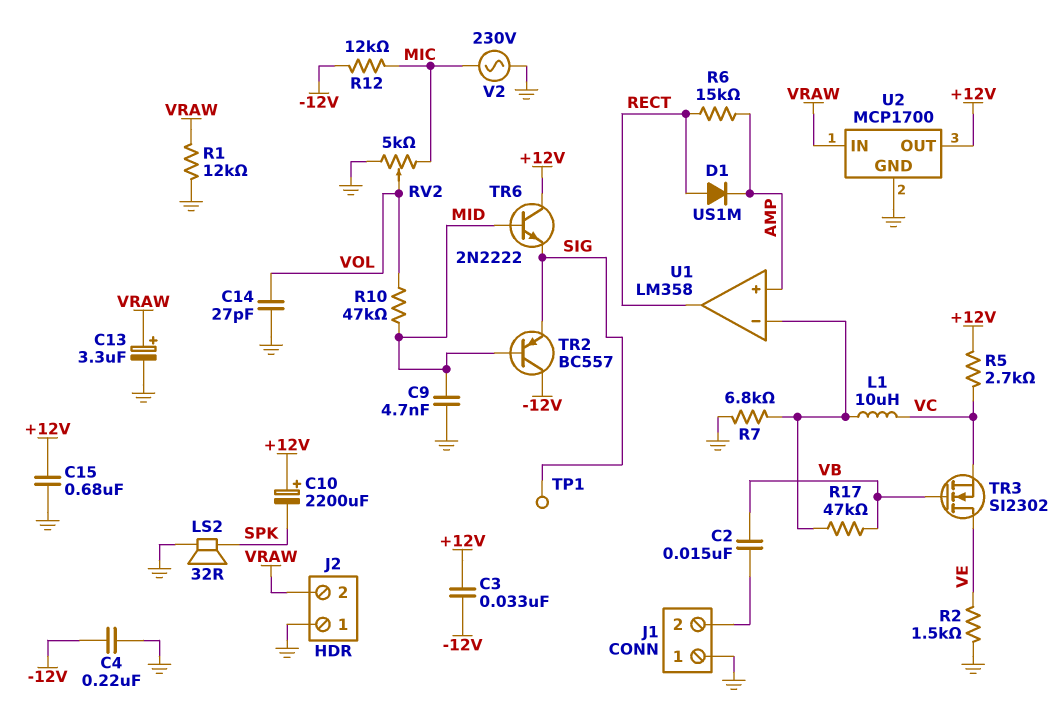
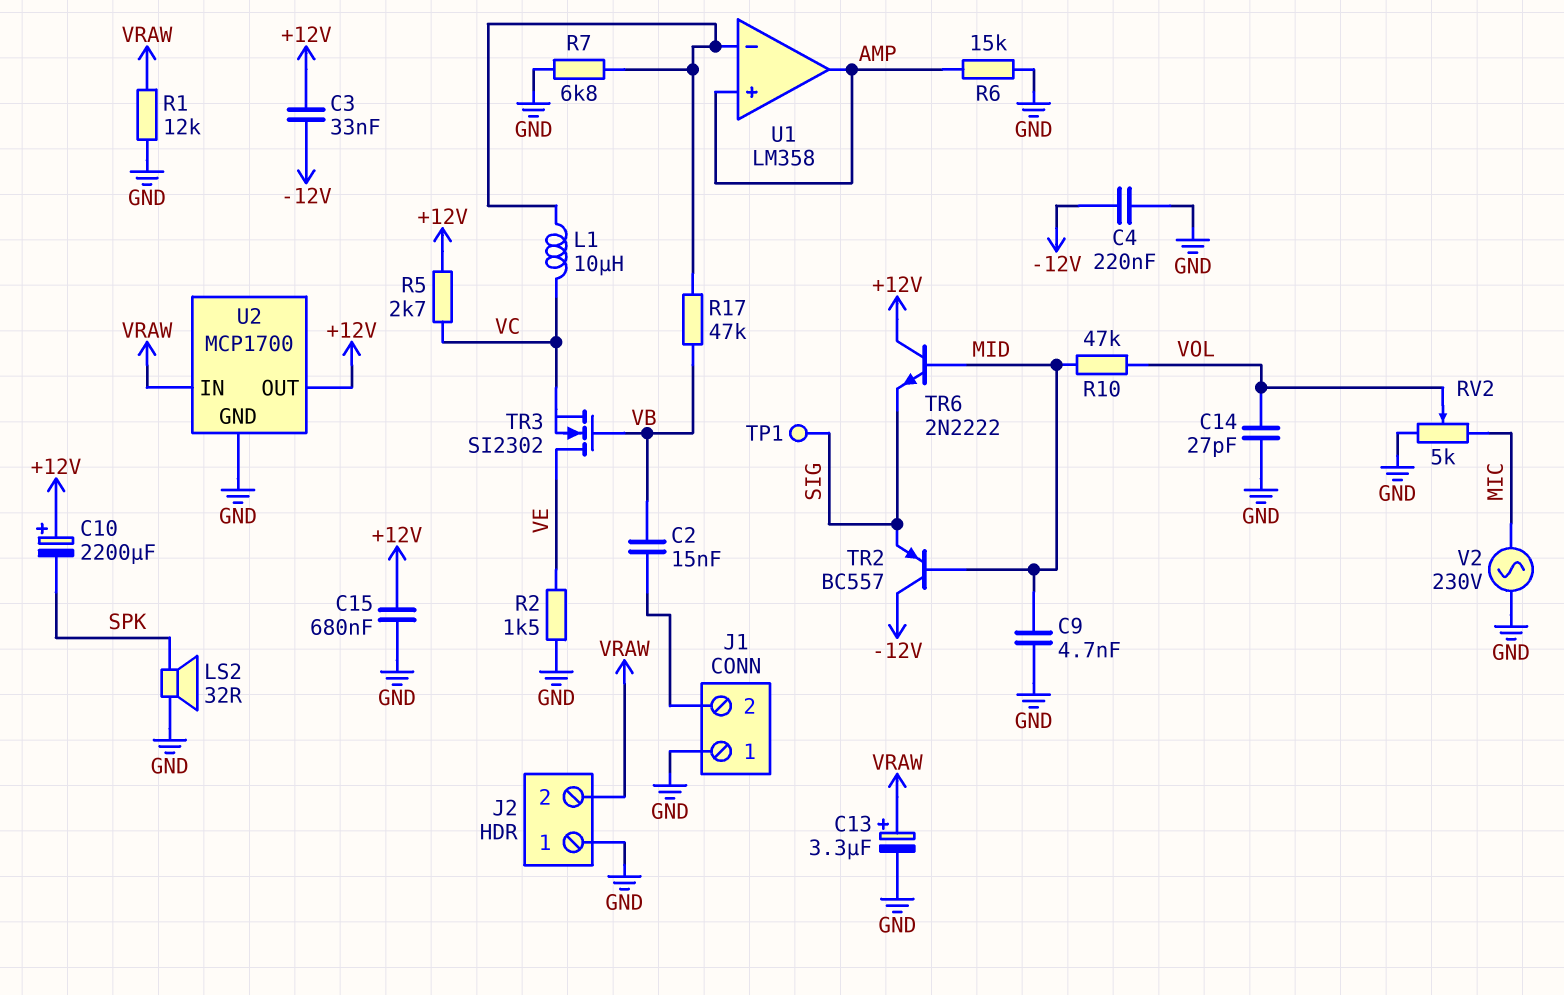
D1: diode US1M (A RECT, K AMP) -> none
R6: 15k (AMP, RECT) -> 15k (AMP, GND)
R12: 12k (-12V, MIC) -> none
U1 pin out: RECT -> AMP

